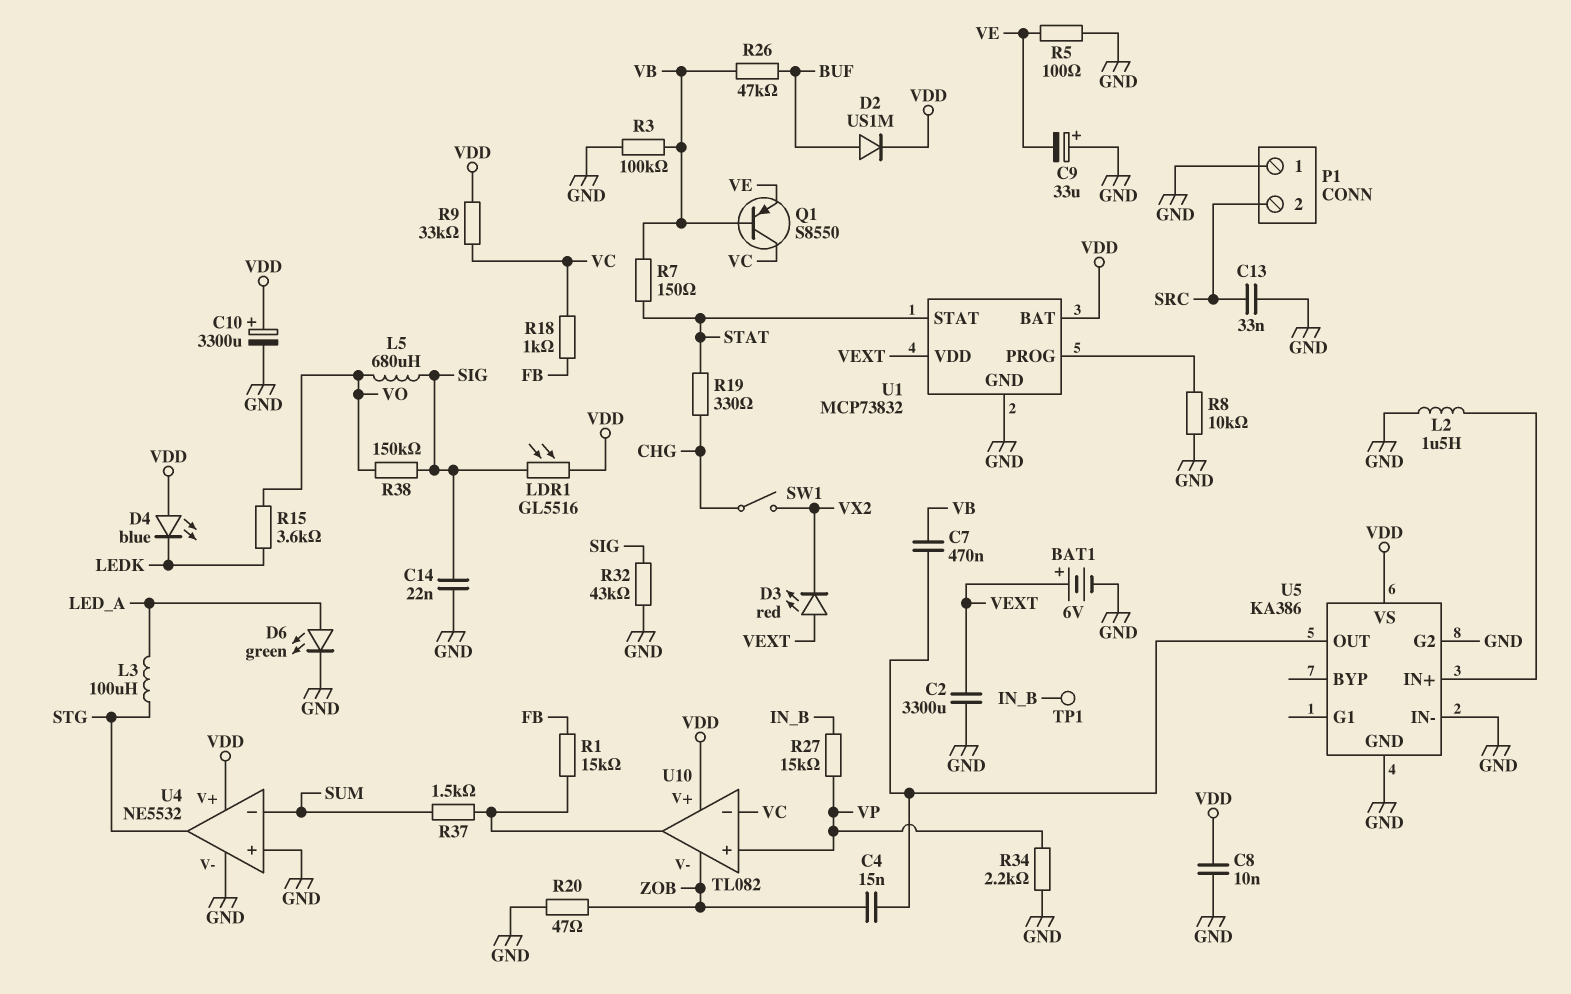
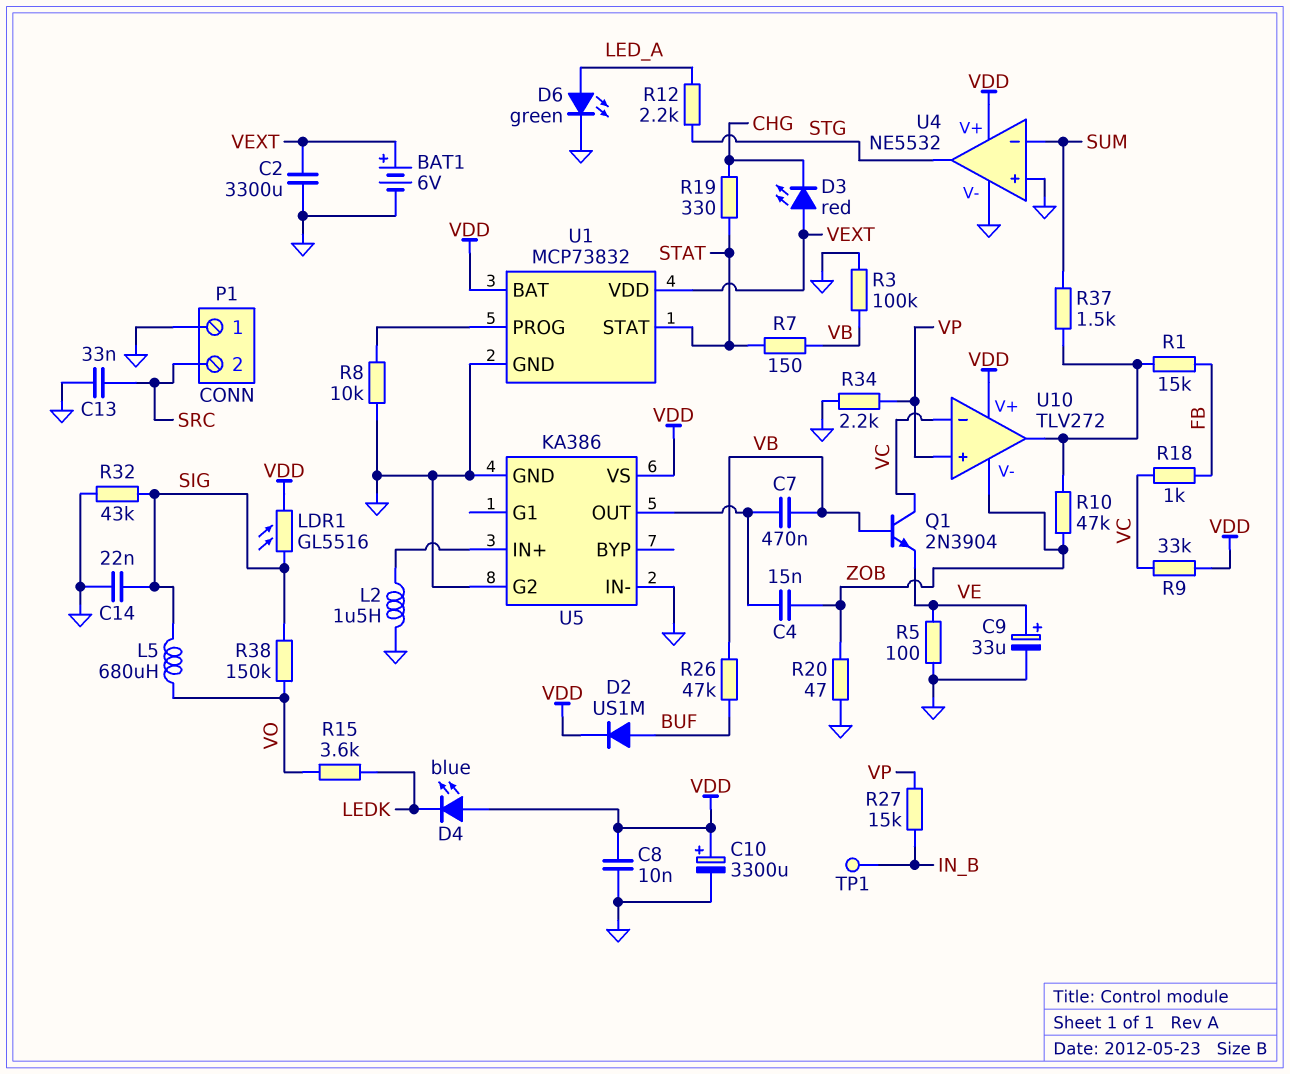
C9: 33uF (plus GND, minus VE) -> 33uF (plus VE, minus GND)
D3: LED red (A VEXT, K VX2) -> LED red (A VEXT, K CHG)
L3: 100uH (LED_A, STG) -> none
Q1: PNP S8550 (B VB, C VC, E VE) -> NPN 2N3904 (B VB, C VC, E VE)
R10: none -> 47k (U10/out, ZOB)
R12: none -> 2.2k (LED_A, STG)
SW1: switch (CHG, VX2) -> none
U10: TL082 -> TLV272

